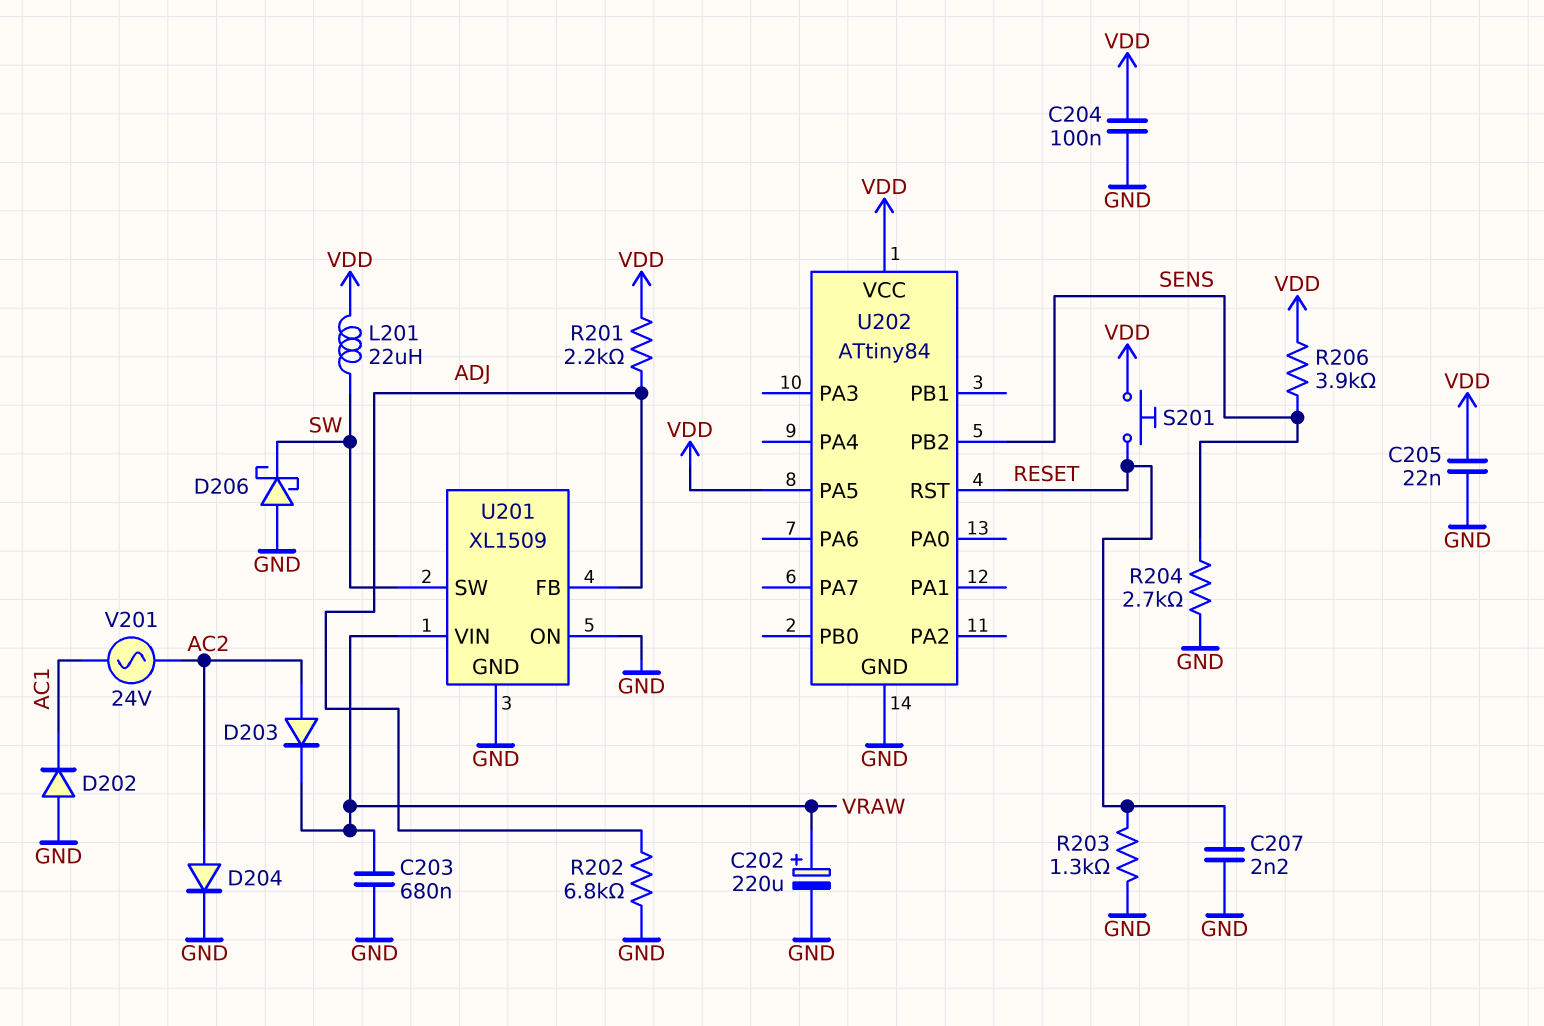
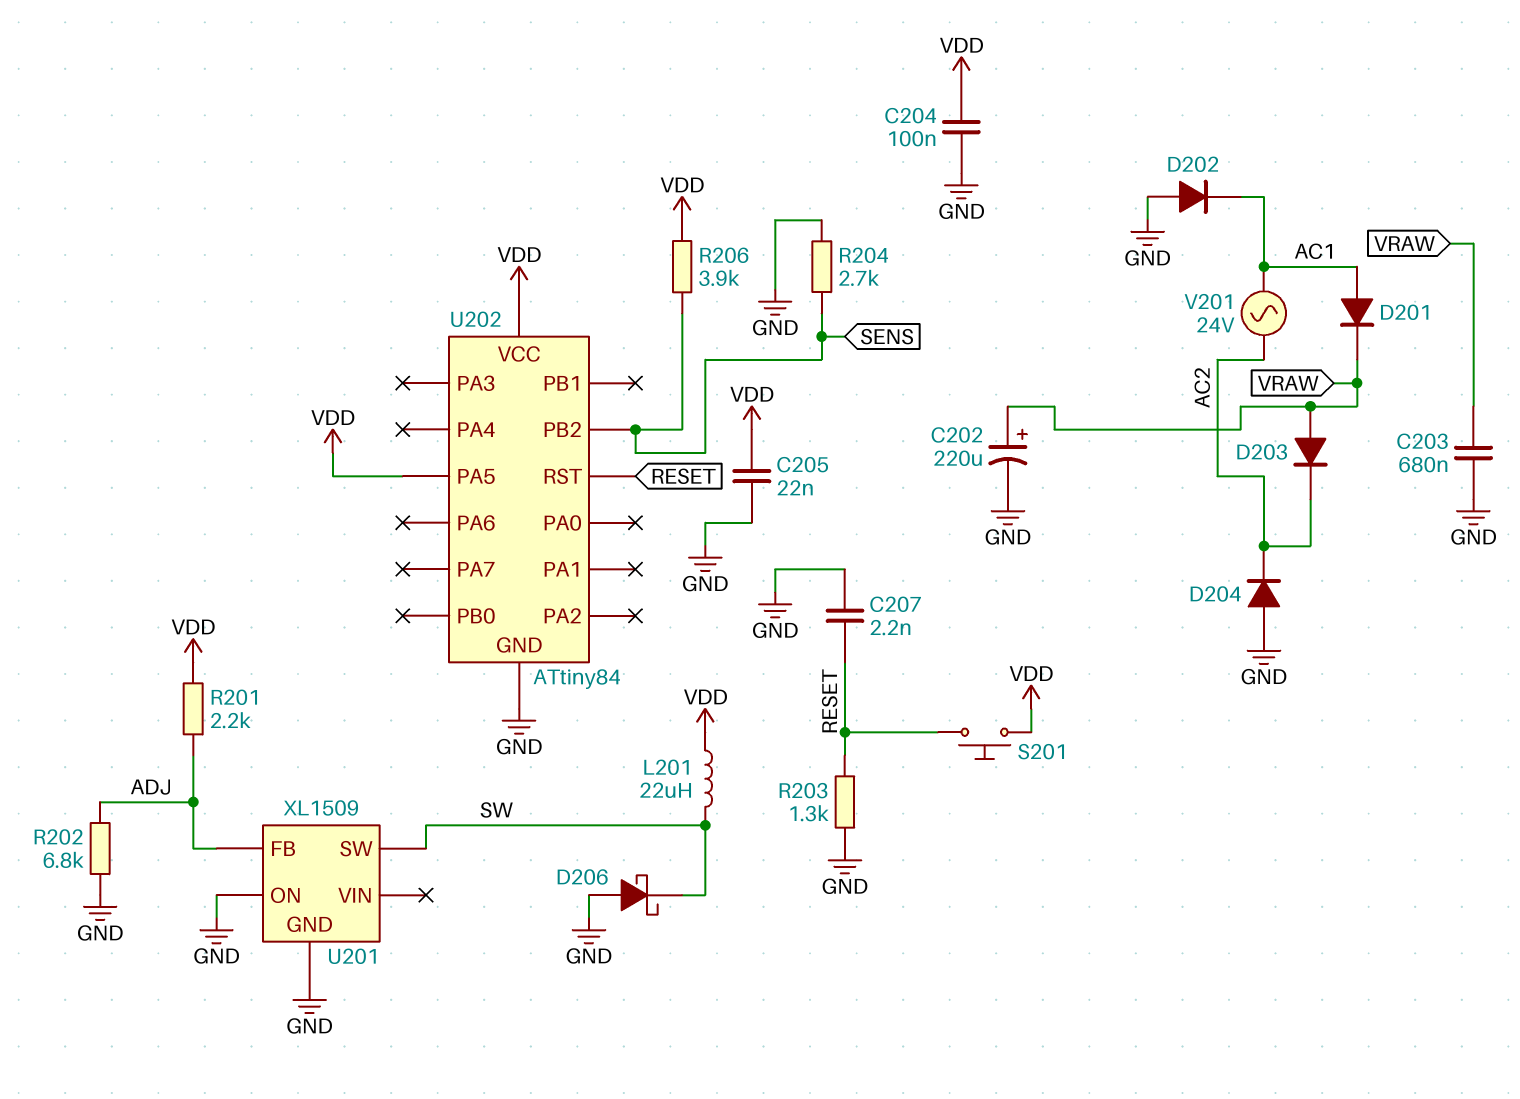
D201: none -> diode (A AC1, K VRAW)
D203: diode (A AC2, K VRAW) -> diode (A VRAW, K AC2)
D204: diode (A AC2, K GND) -> diode (A GND, K AC2)
U201 pin VIN: VRAW -> none

